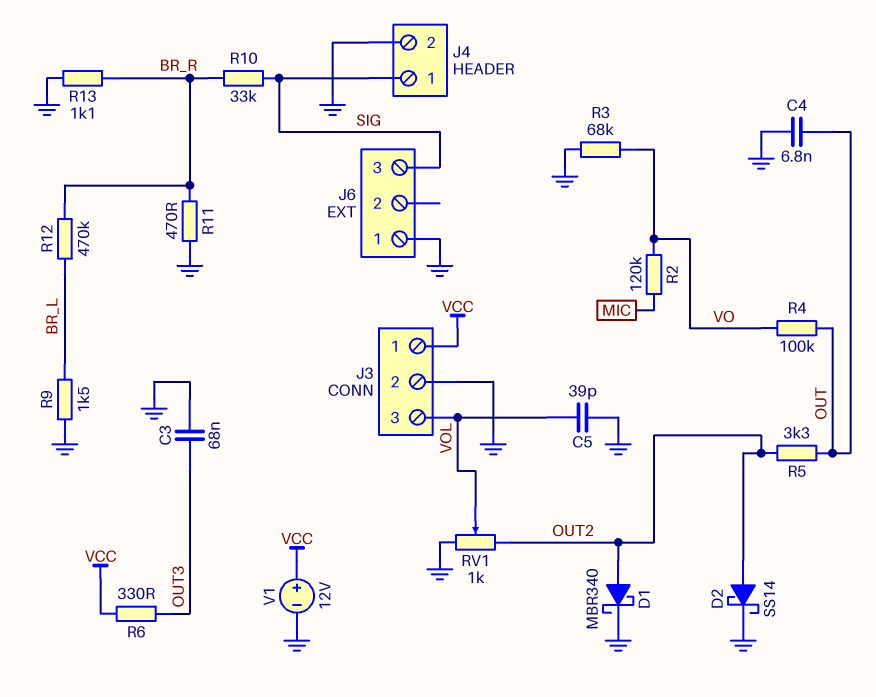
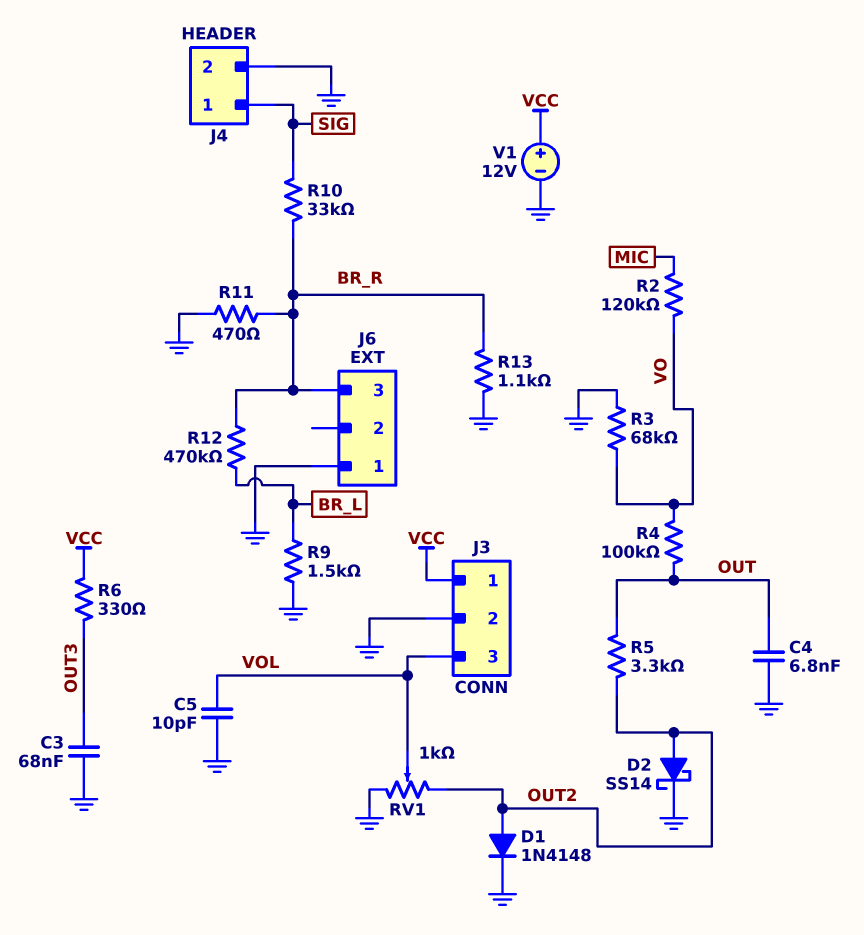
C5: 39pF (GND, VOL) -> 10pF (GND, VOL)
D1: schottky MBR340 (A OUT2, K GND) -> diode 1N4148 (A OUT2, K GND)
J6 pin 3: SIG -> BR_R

